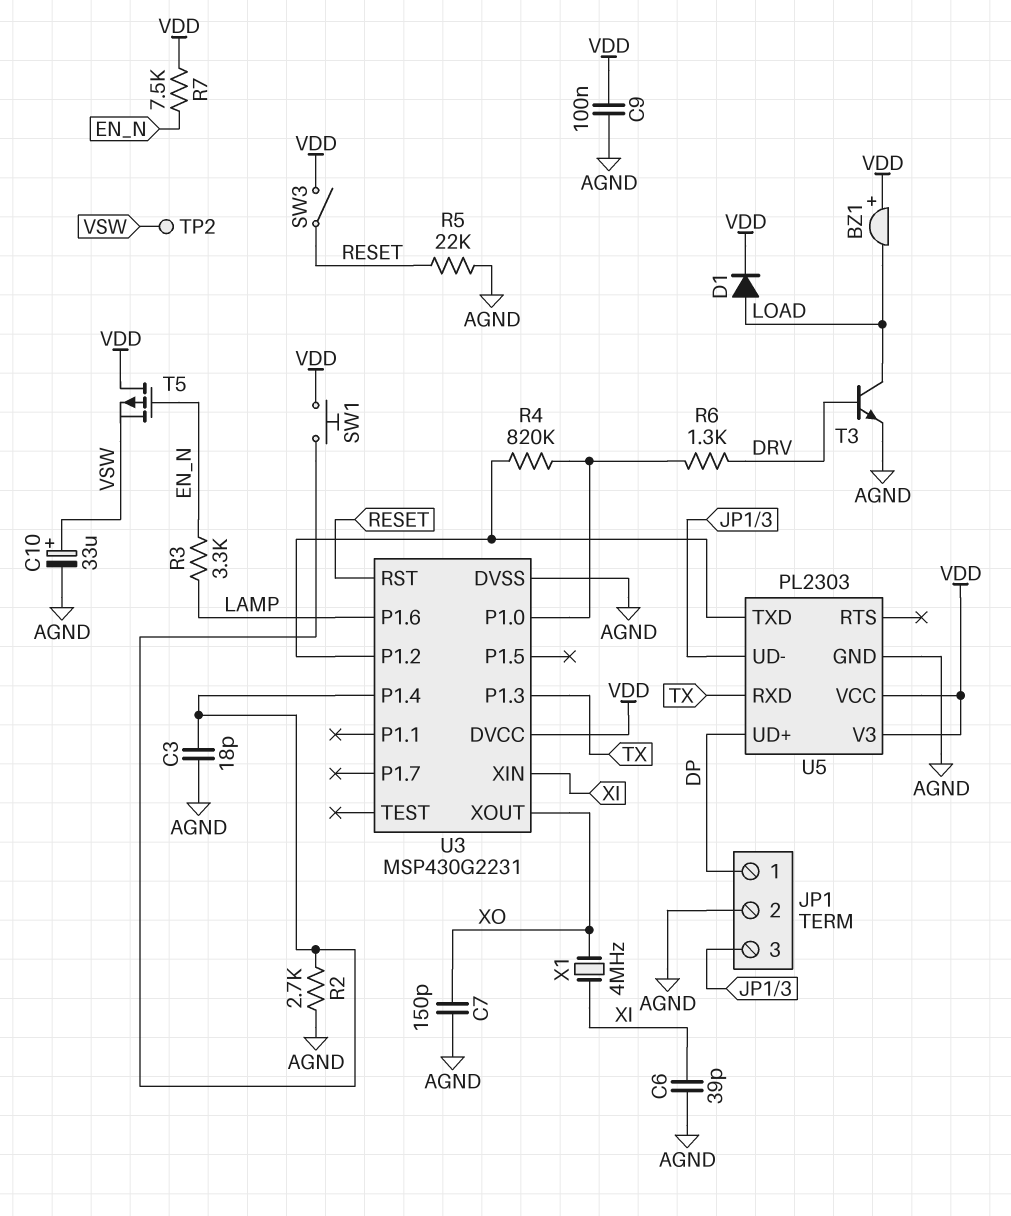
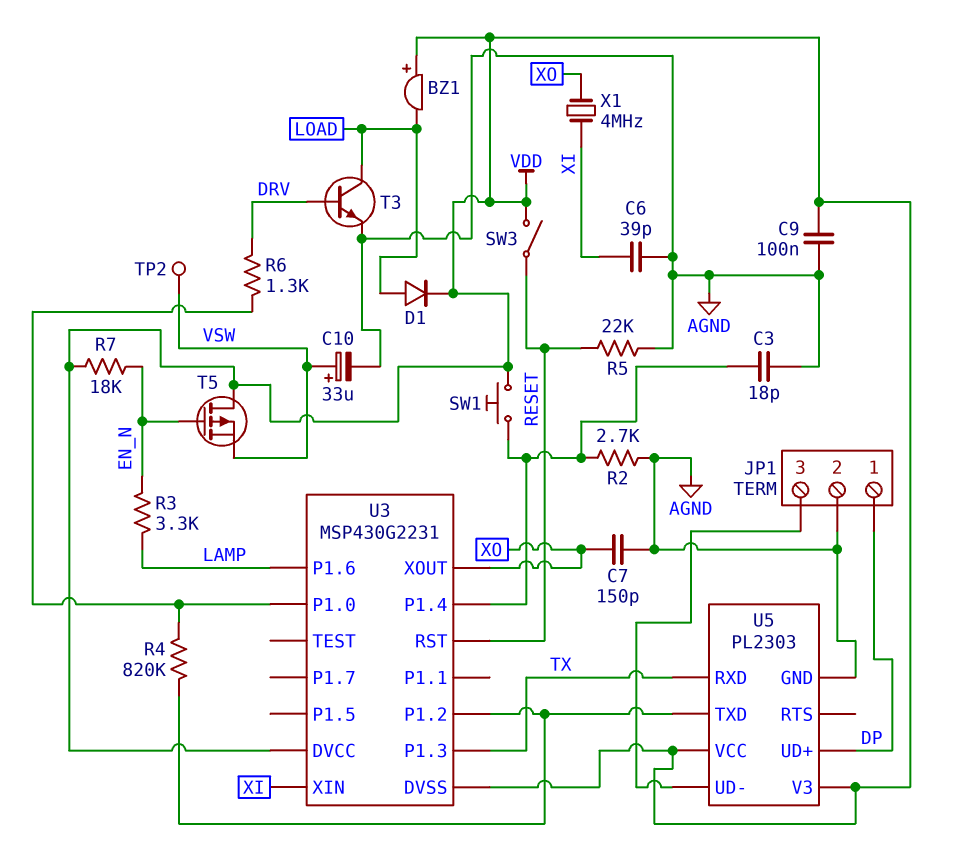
R7: 7.5k (EN_N, VDD) -> 18k (EN_N, VDD)
U3 pin DVSS: AGND -> VDD

